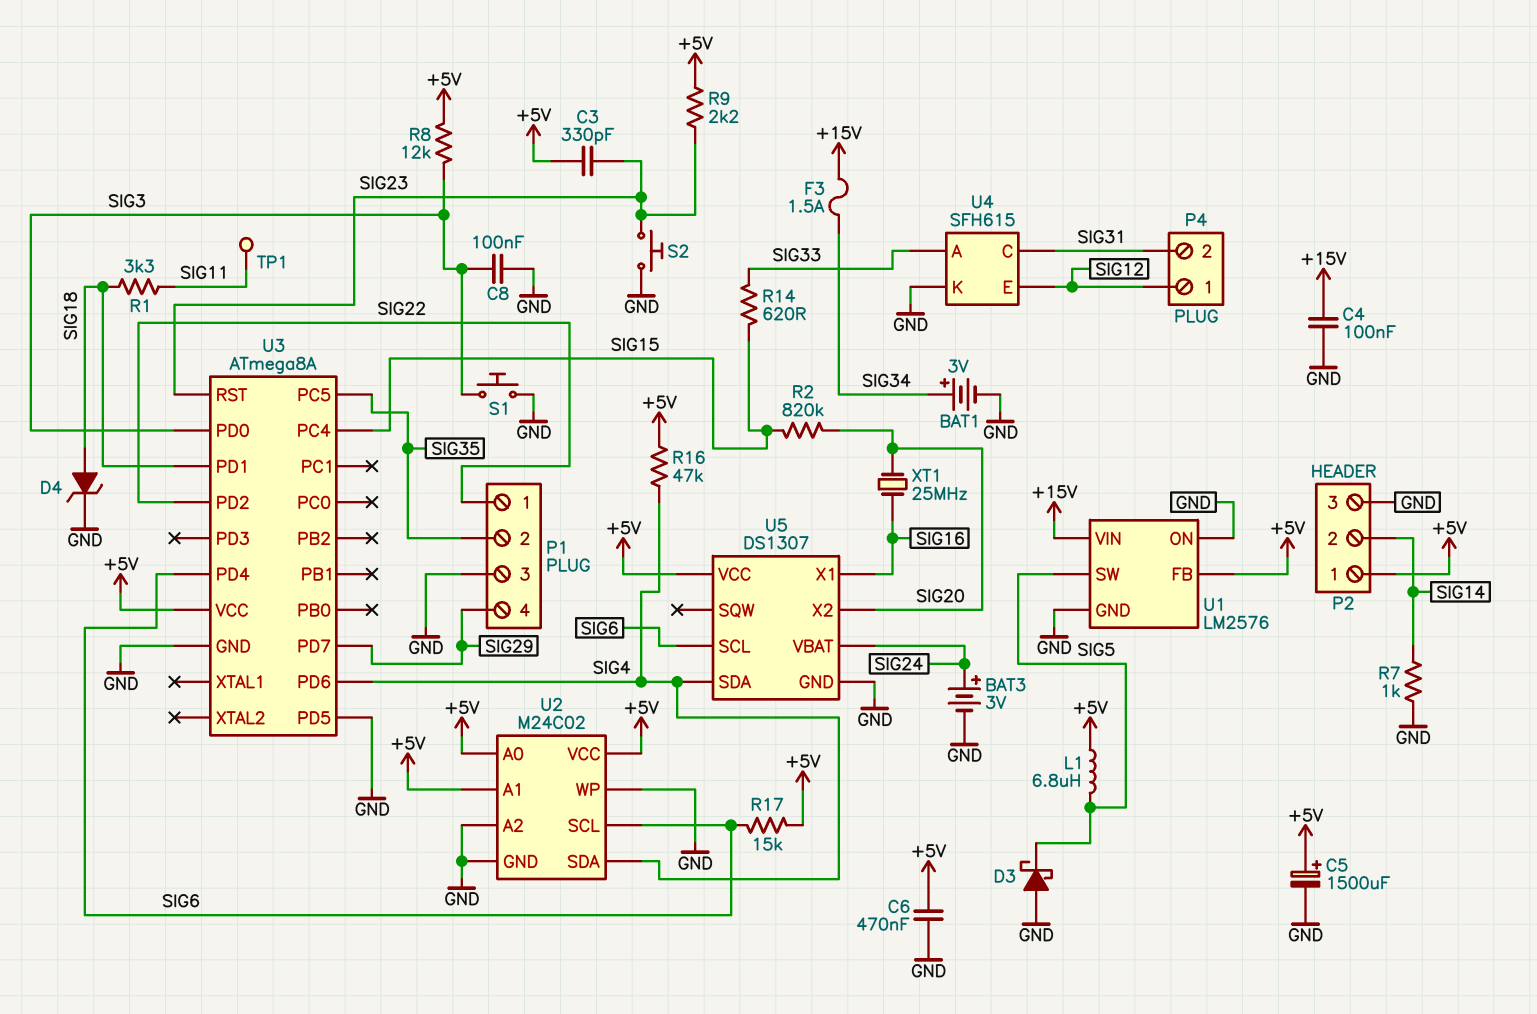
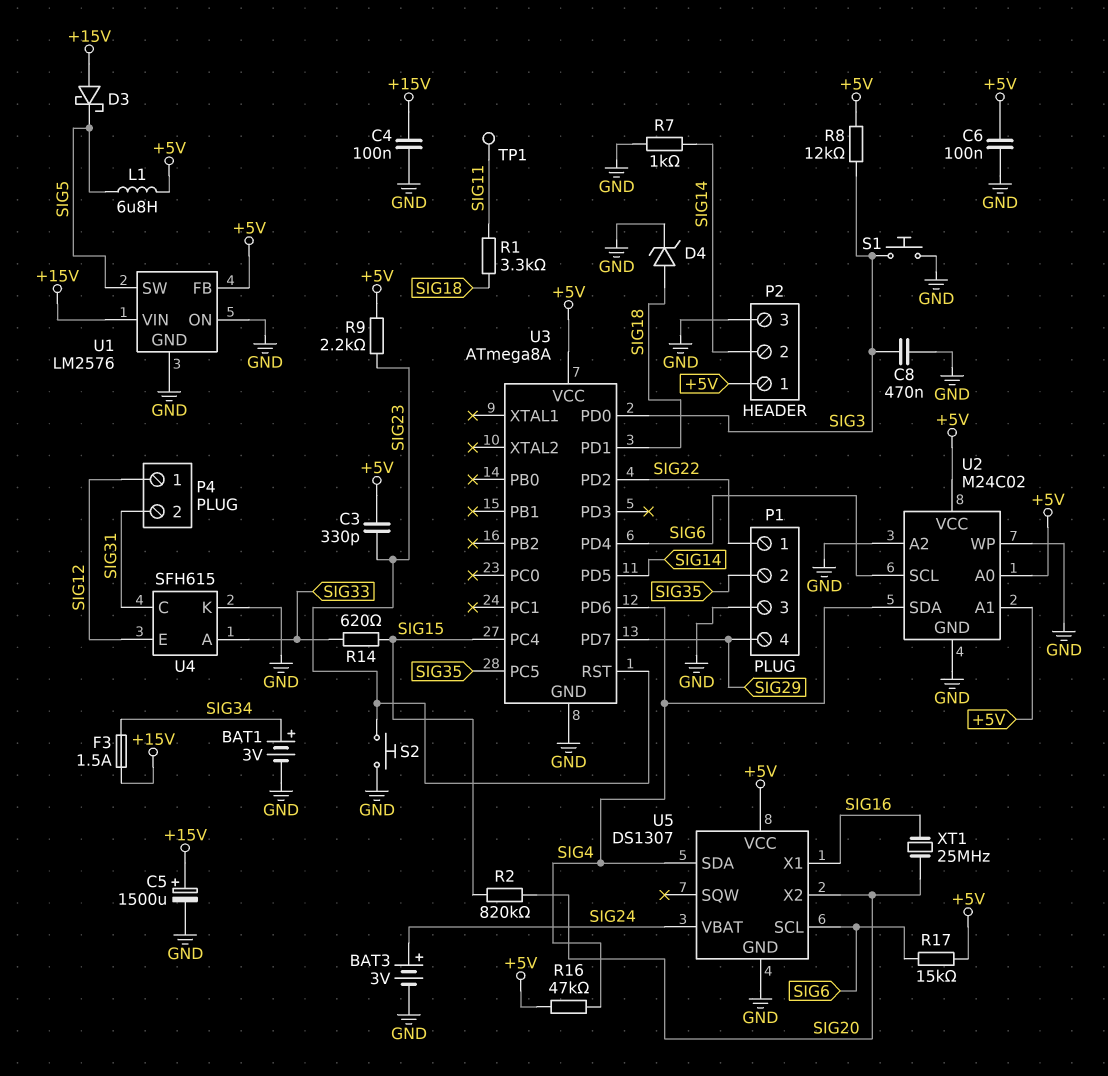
C5: 1500uF (plus +5V, minus GND) -> 1500uF (plus +15V, minus GND)
C6: 470nF (+5V, GND) -> 100nF (+5V, GND)
C8: 100nF (GND, SIG3) -> 470nF (GND, SIG3)
D3: schottky (A GND, K SIG5) -> schottky (A +15V, K SIG5)
U3 pin PD5: GND -> SIG14

